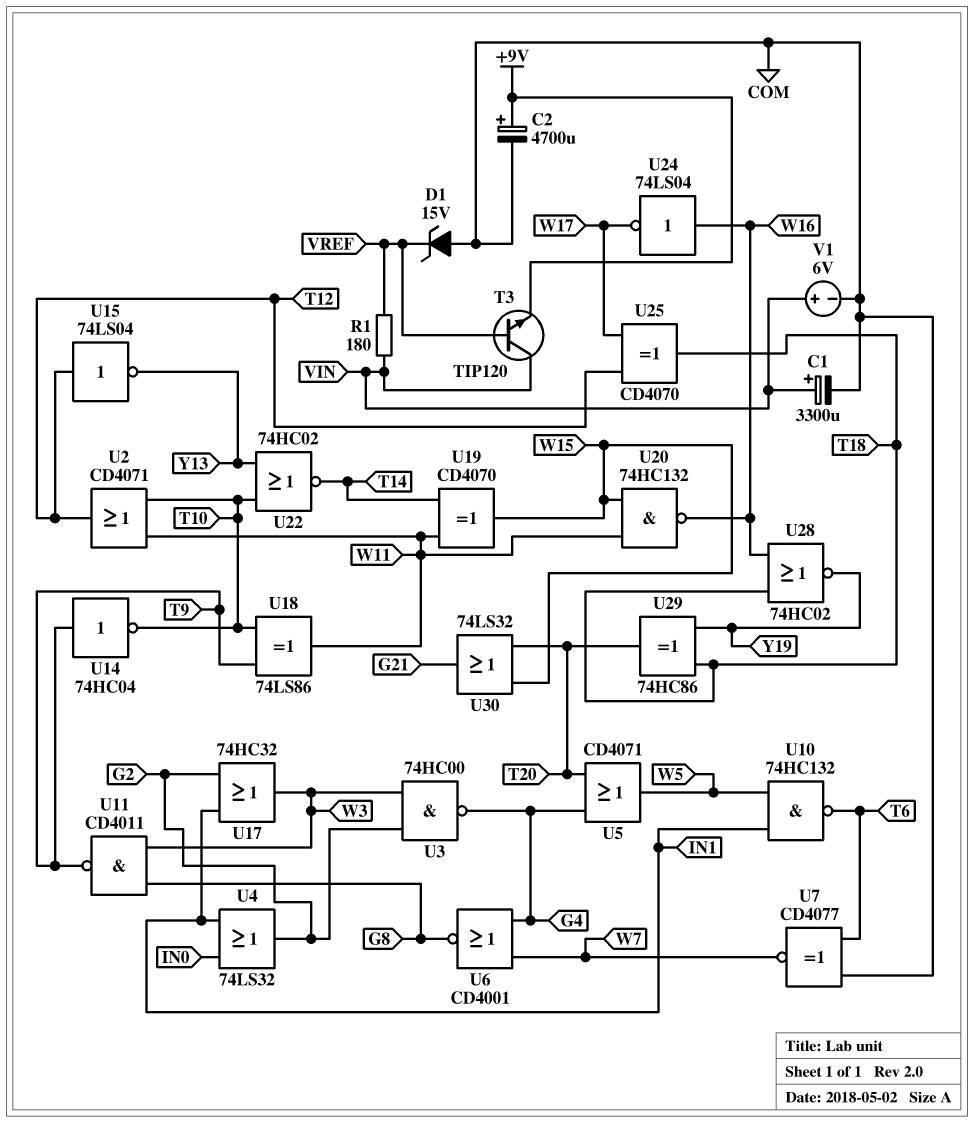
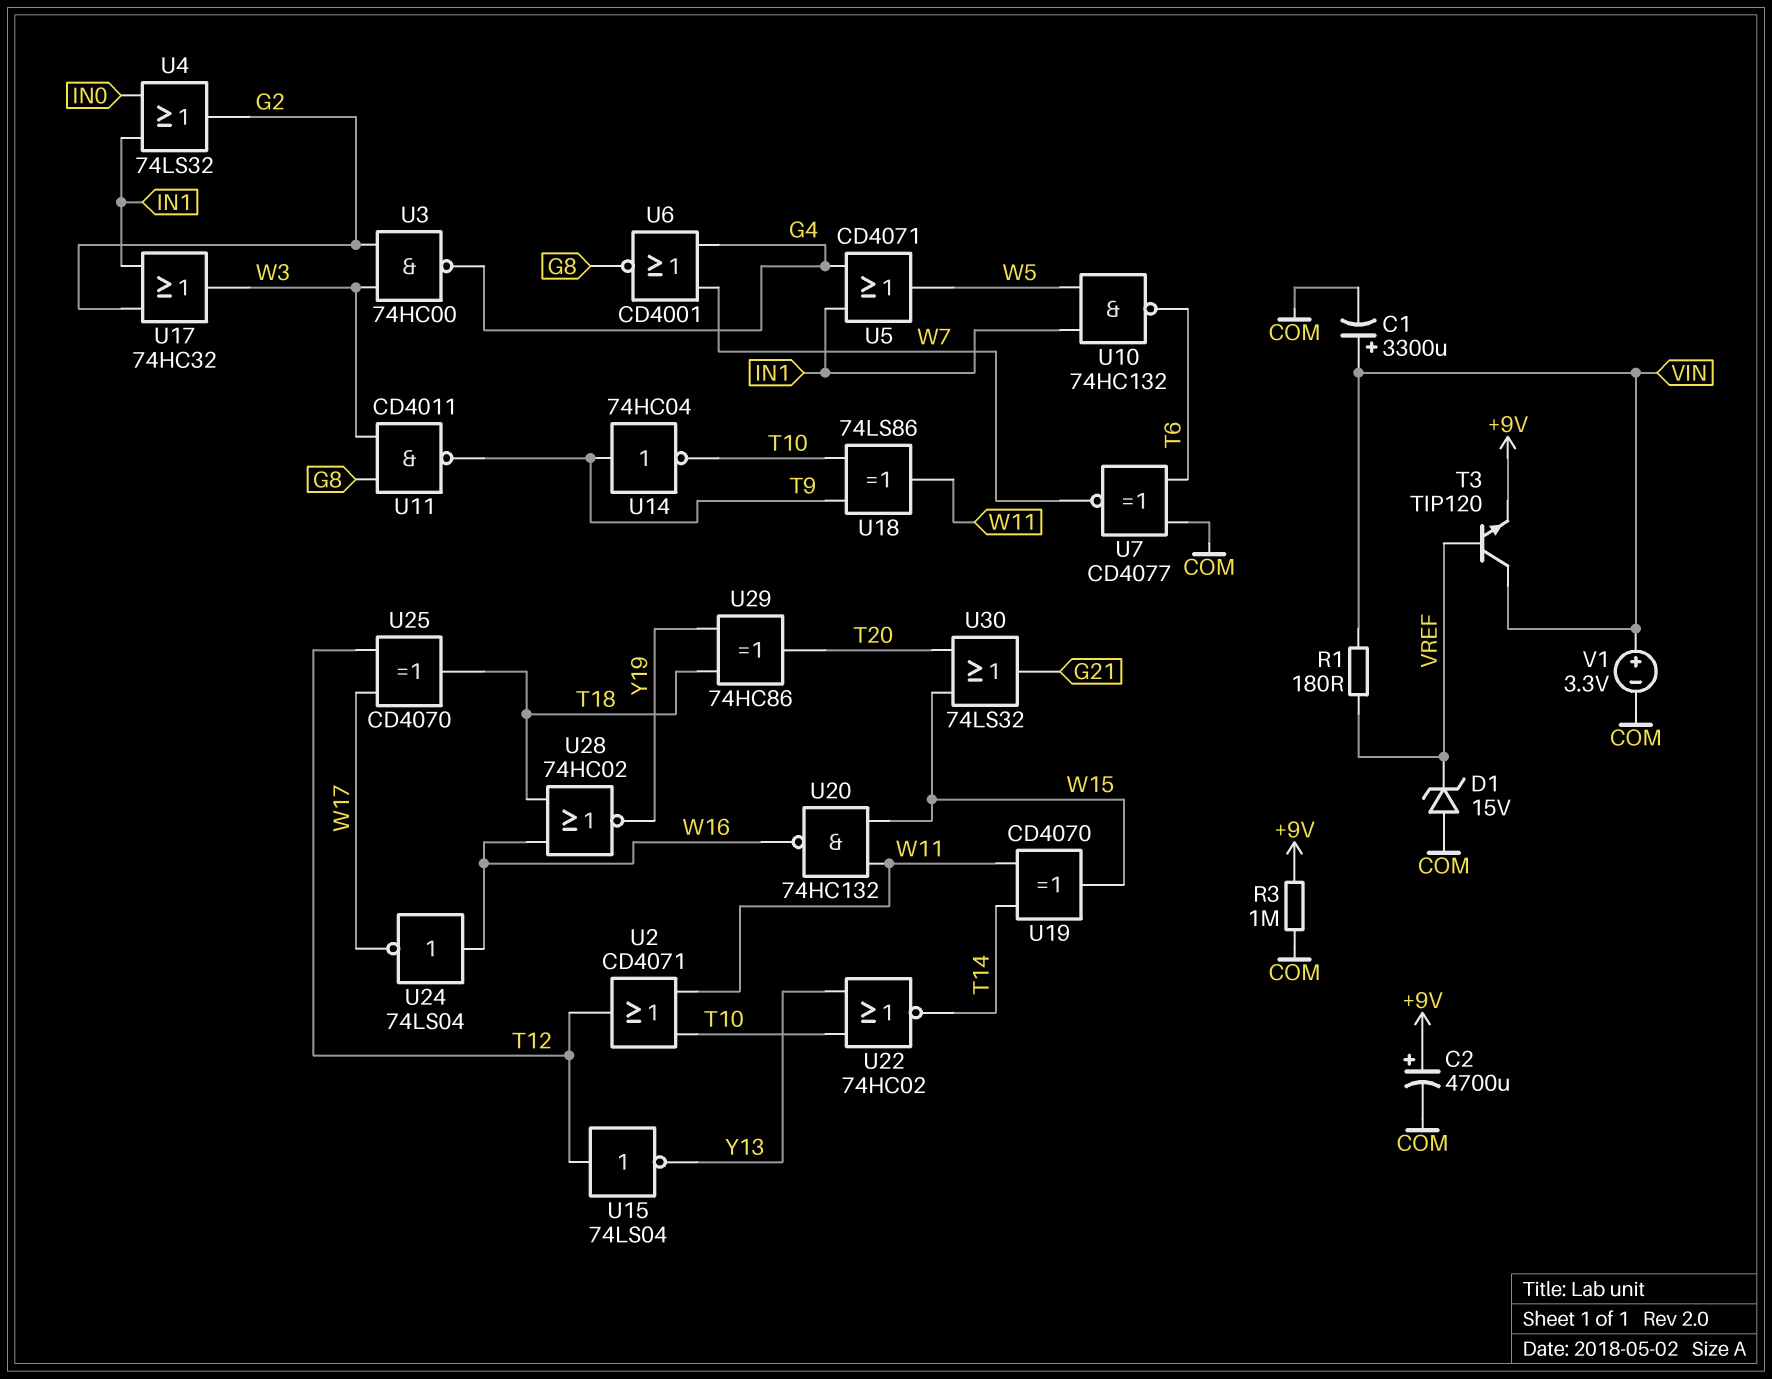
R3: none -> 1M (+9V, COM)
U5: OR CD4071 (in G4, in T20, out W5) -> OR CD4071 (in G4, in IN1, out W5)
V1: 6V (plus VIN, minus COM) -> 3.3V (plus VIN, minus COM)

